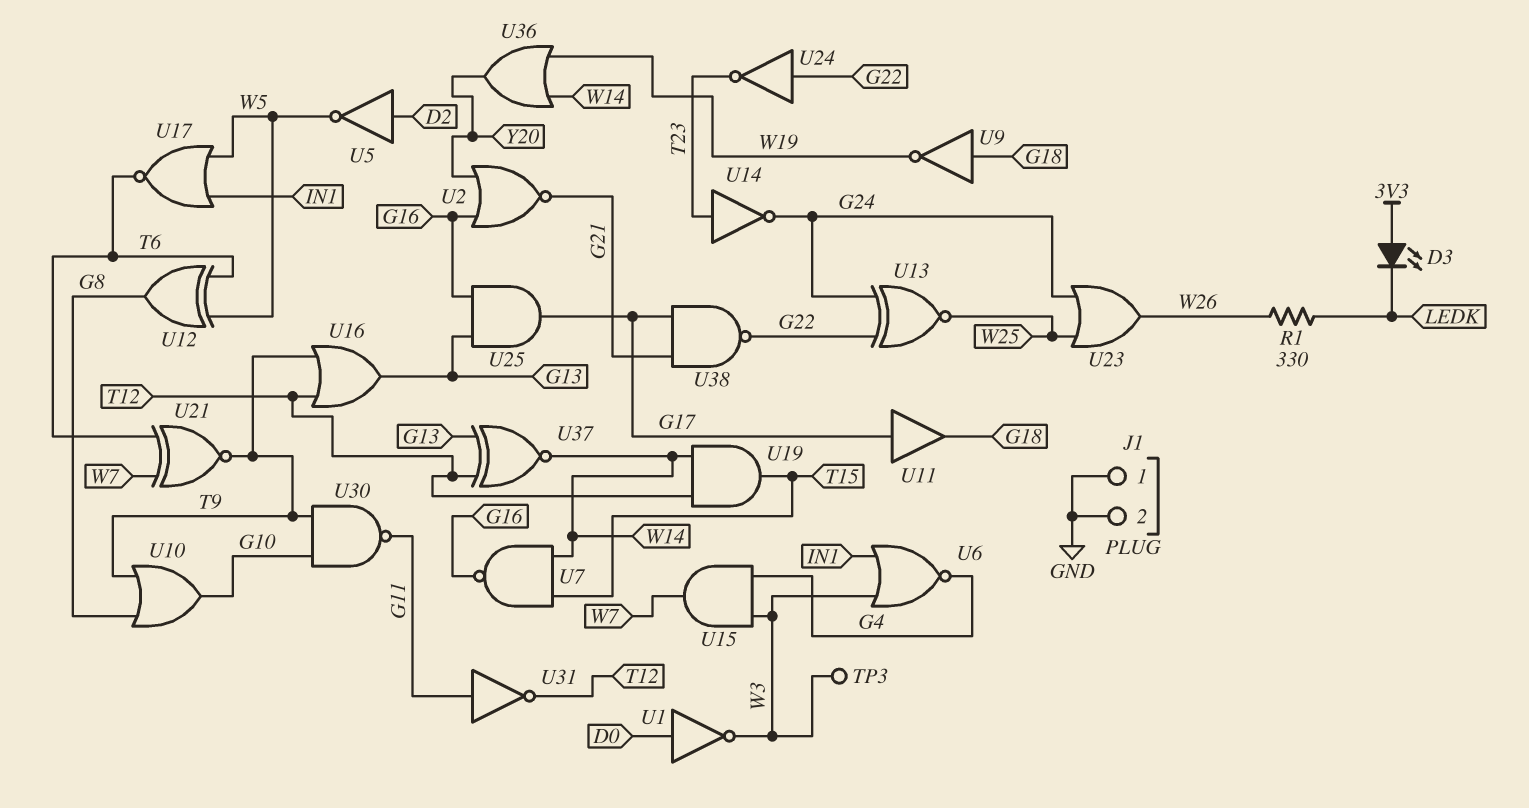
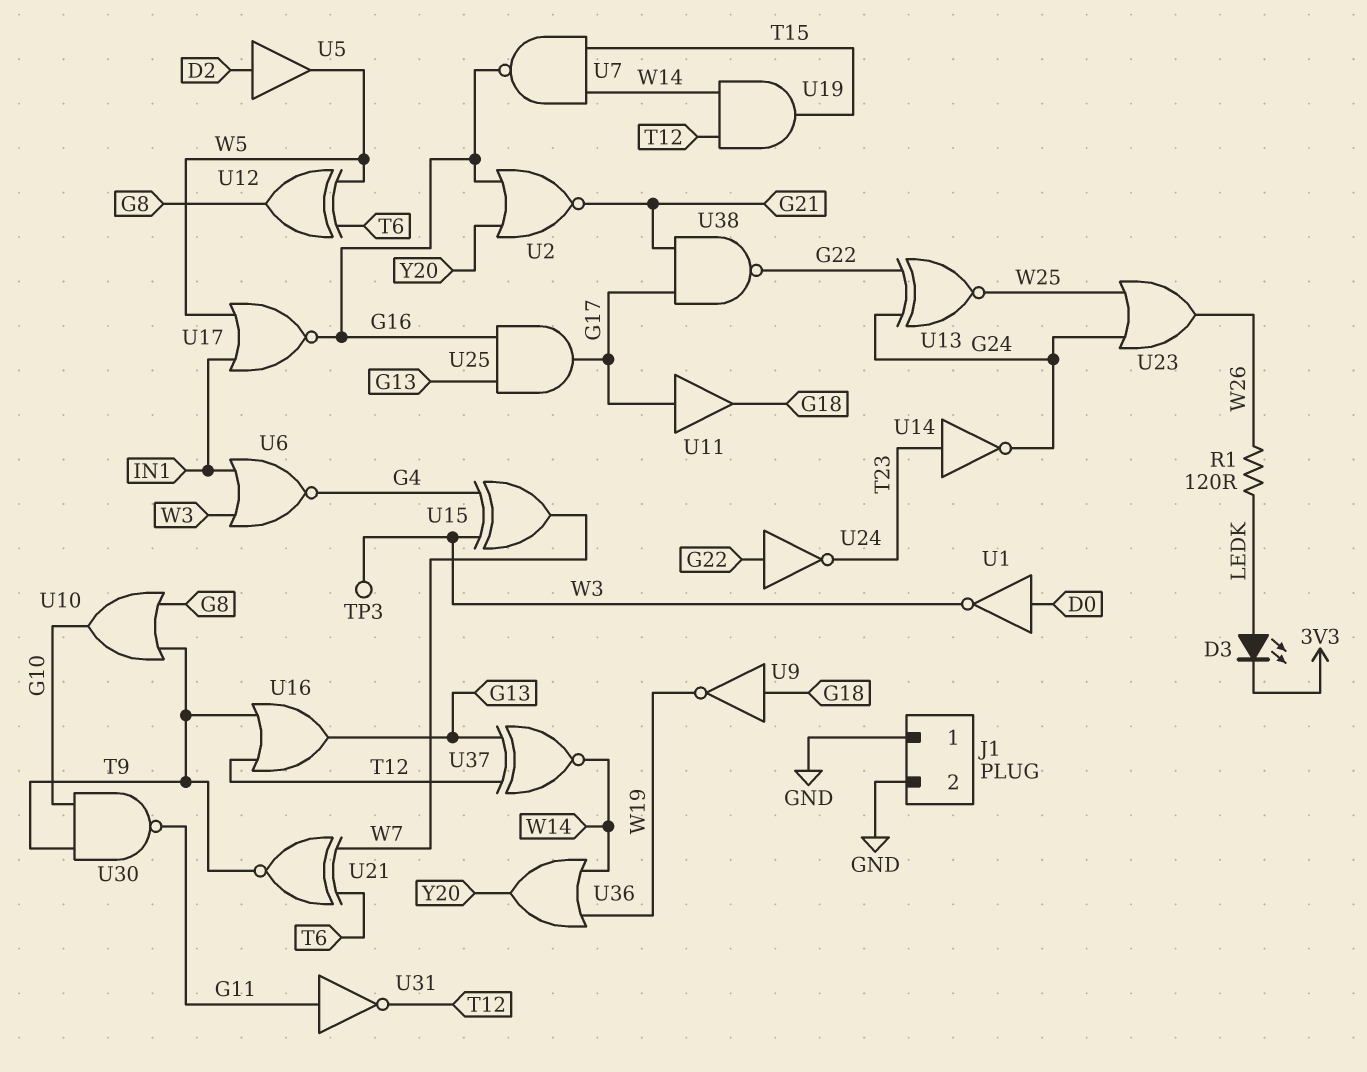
D3: LED (A 3V3, K LEDK) -> LED (A LEDK, K 3V3)
R1: 330 (LEDK, W26) -> 120 (LEDK, W26)
U5: NOT (in D2, out W5) -> buffer (in D2, out W5)
U15: AND (in G4, in W3, out W7) -> XOR (in G4, in W3, out W7)
U17: NOR (in IN1, in W5, out T6) -> NOR (in IN1, in W5, out G16)

